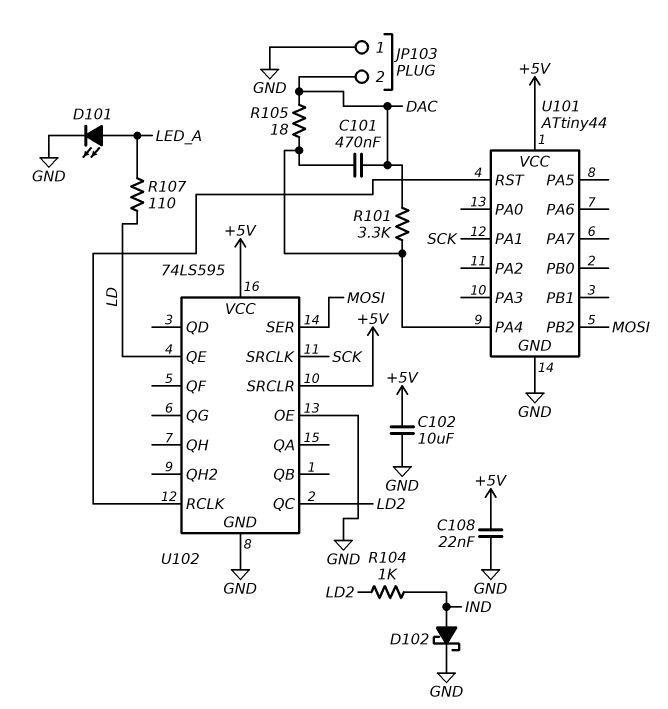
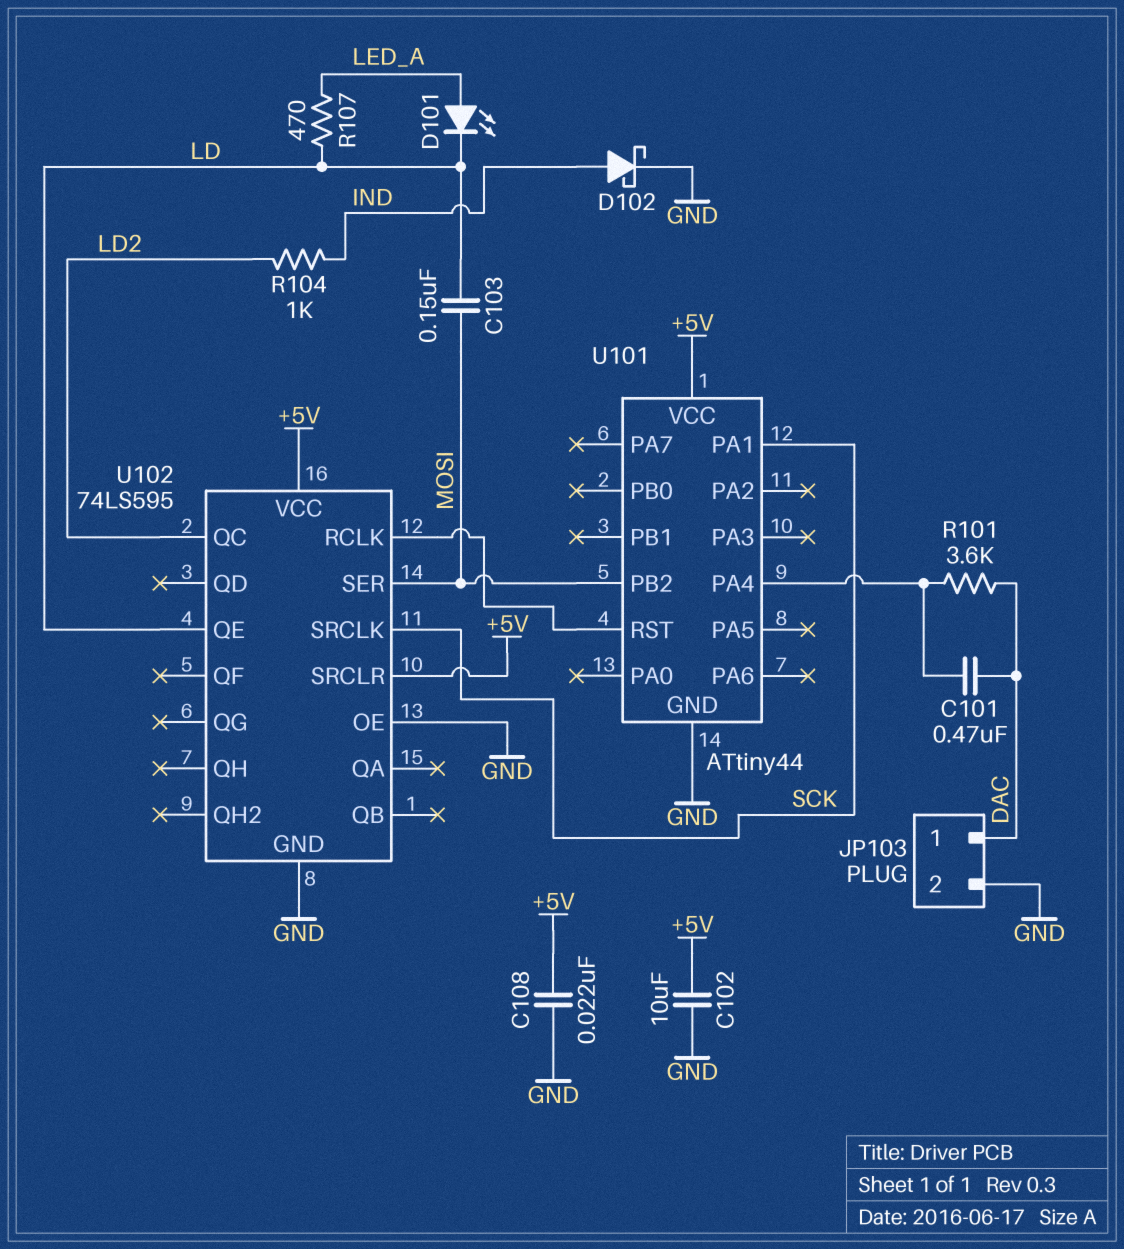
C103: none -> 150nF (LD, MOSI)
D101: LED (A LED_A, K GND) -> LED (A LED_A, K LD)
JP103 pin 1: GND -> DAC
JP103 pin 2: DAC -> GND
R101: 3.3k (DAC, U101/PA4) -> 3.6k (DAC, U101/PA4)
R105: 18 (DAC, U101/PA4) -> none
R107: 110 (LD, LED_A) -> 470 (LD, LED_A)

